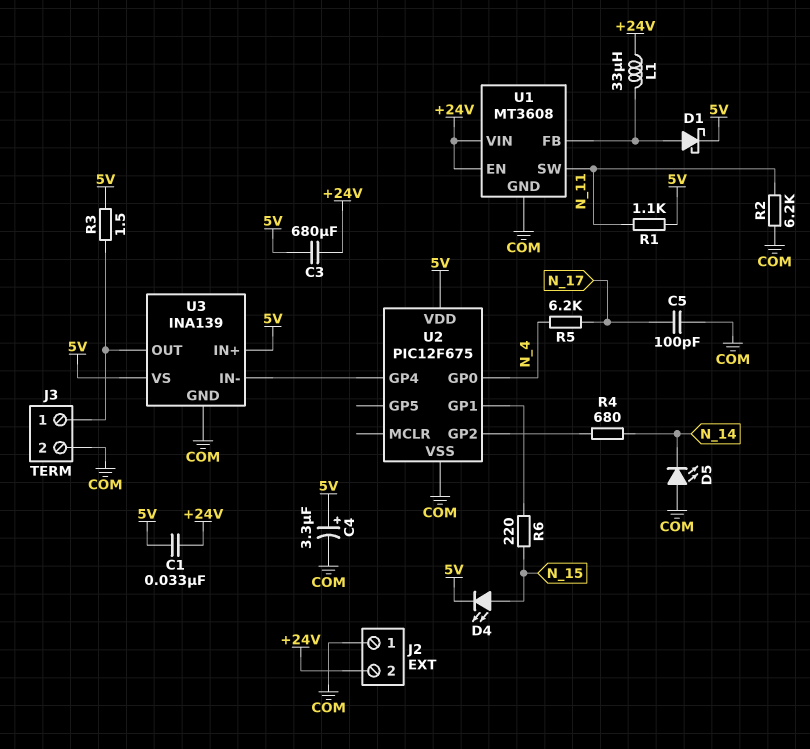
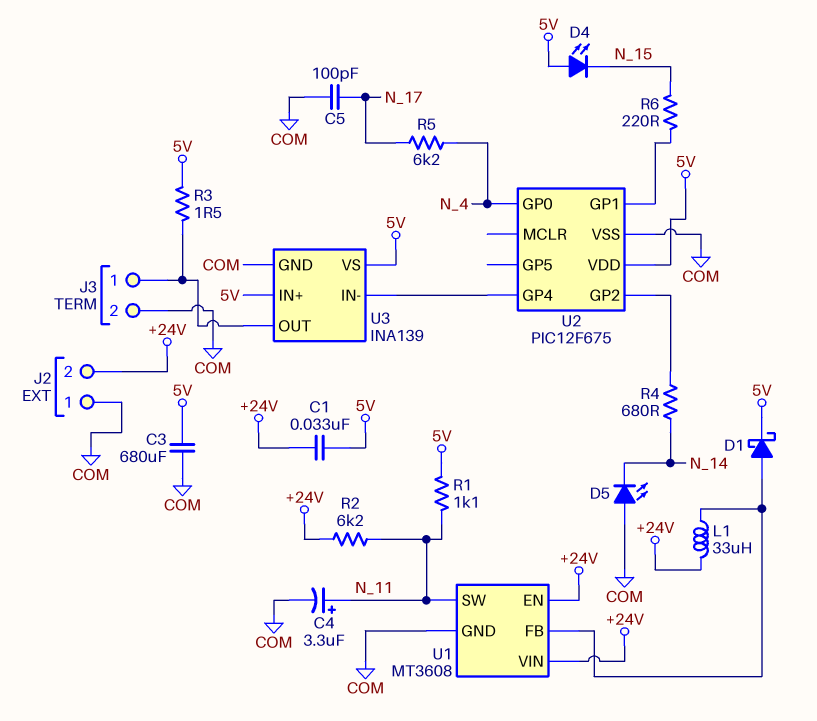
C3: 680uF (+24V, 5V) -> 680uF (5V, COM)
C4: 3.3uF (plus 5V, minus COM) -> 3.3uF (plus N_11, minus COM)
D4: LED (A N_15, K 5V) -> LED (A 5V, K N_15)
R2: 6.2k (COM, N_11) -> 6.2k (+24V, N_11)

